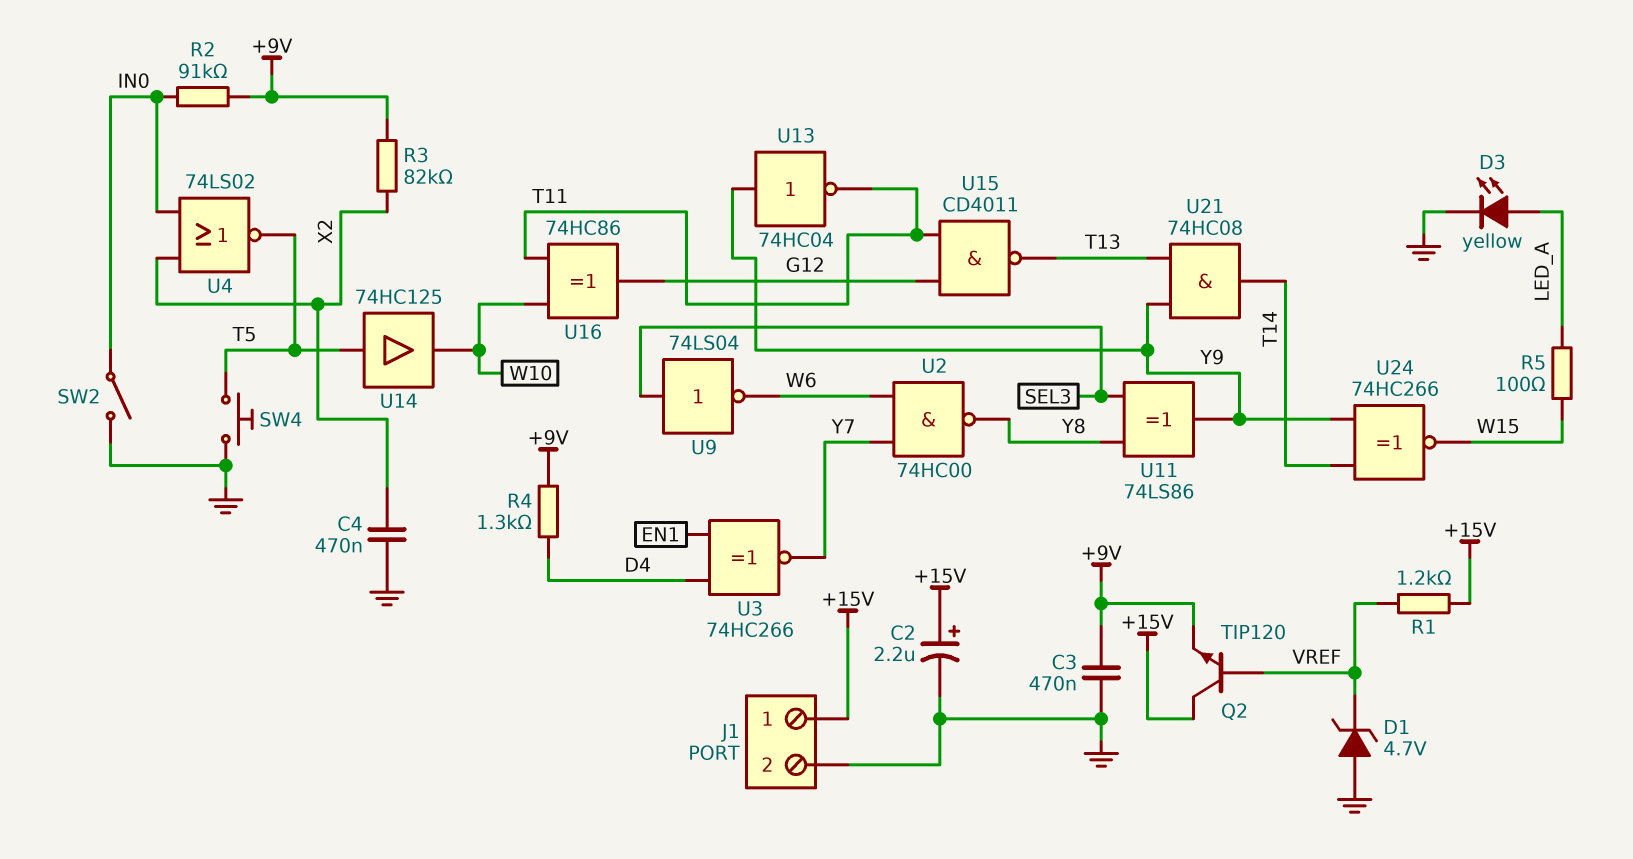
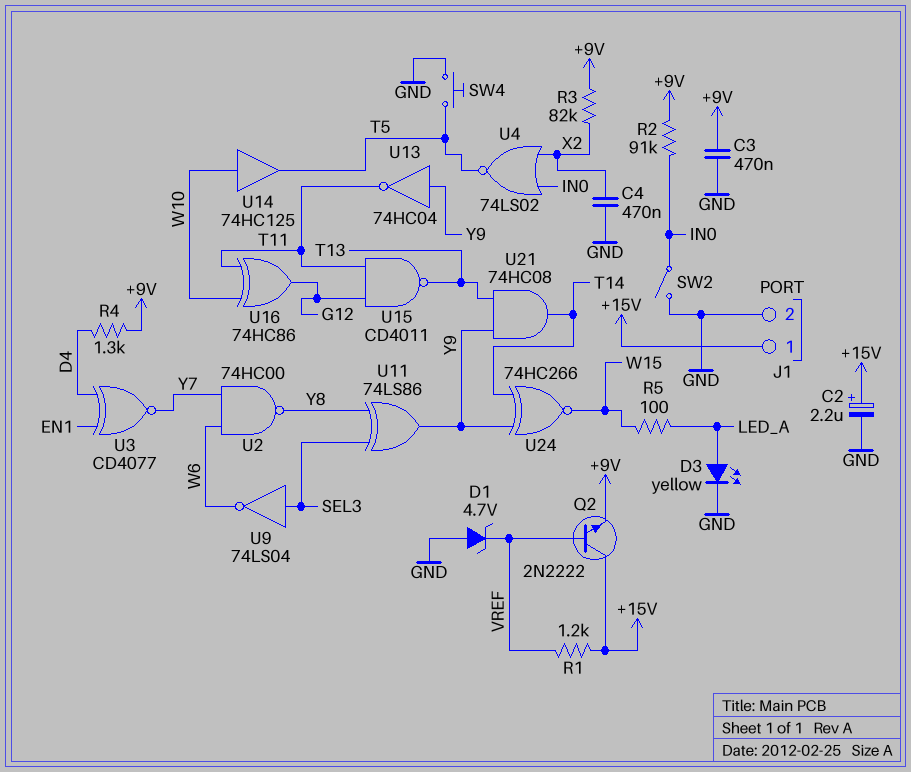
Q2: NPN TIP120 (B VREF, C +15V, E +9V) -> NPN 2N2222 (B VREF, C +15V, E +9V)
U3: XNOR 74HC266 (in D4, in EN1, out Y7) -> XNOR CD4077 (in D4, in EN1, out Y7)
U14: buffer 74HC125 (in T5, out W10) -> buffer 74HC125 (in W10, out T5)

